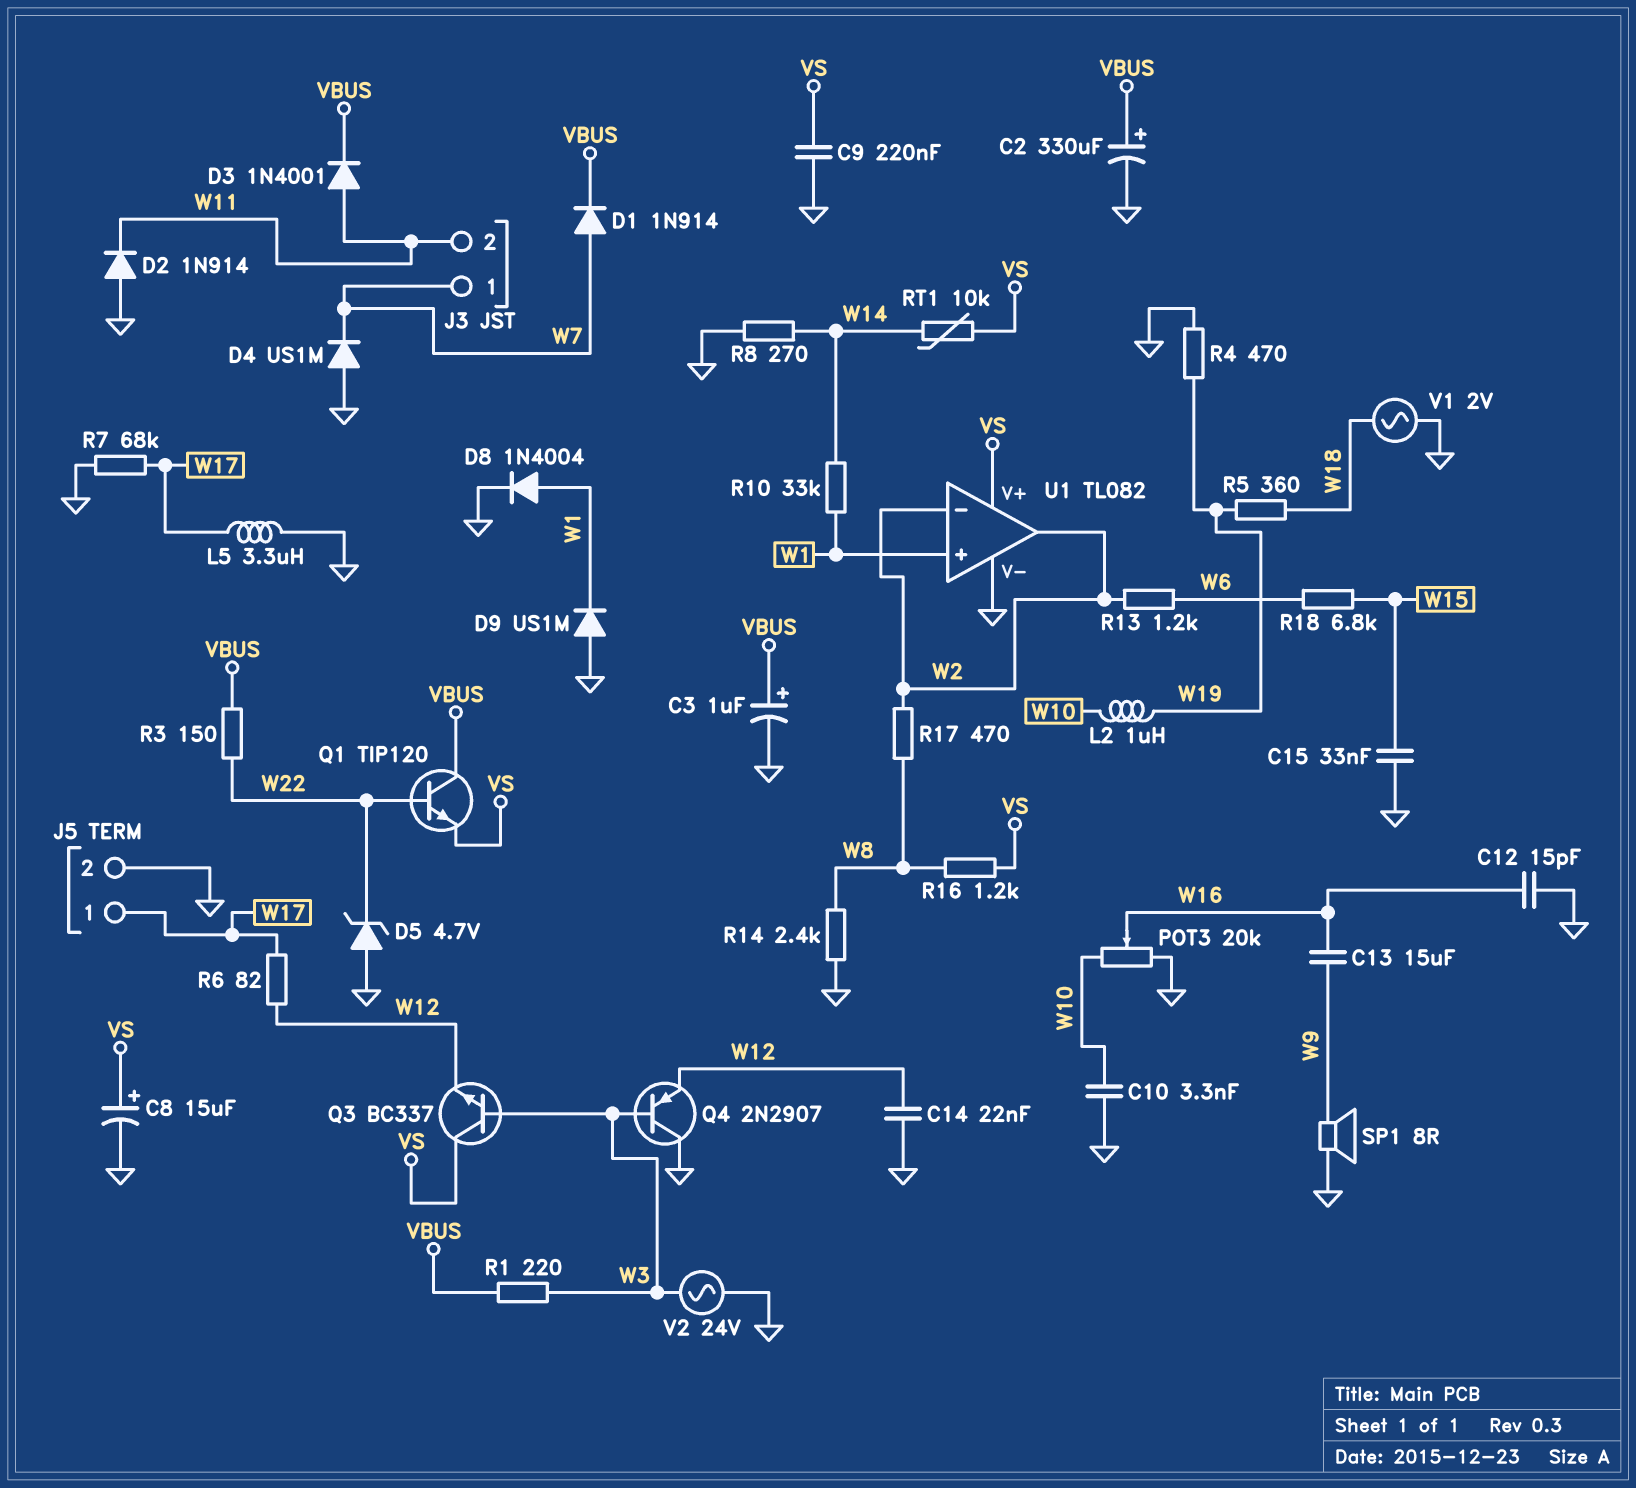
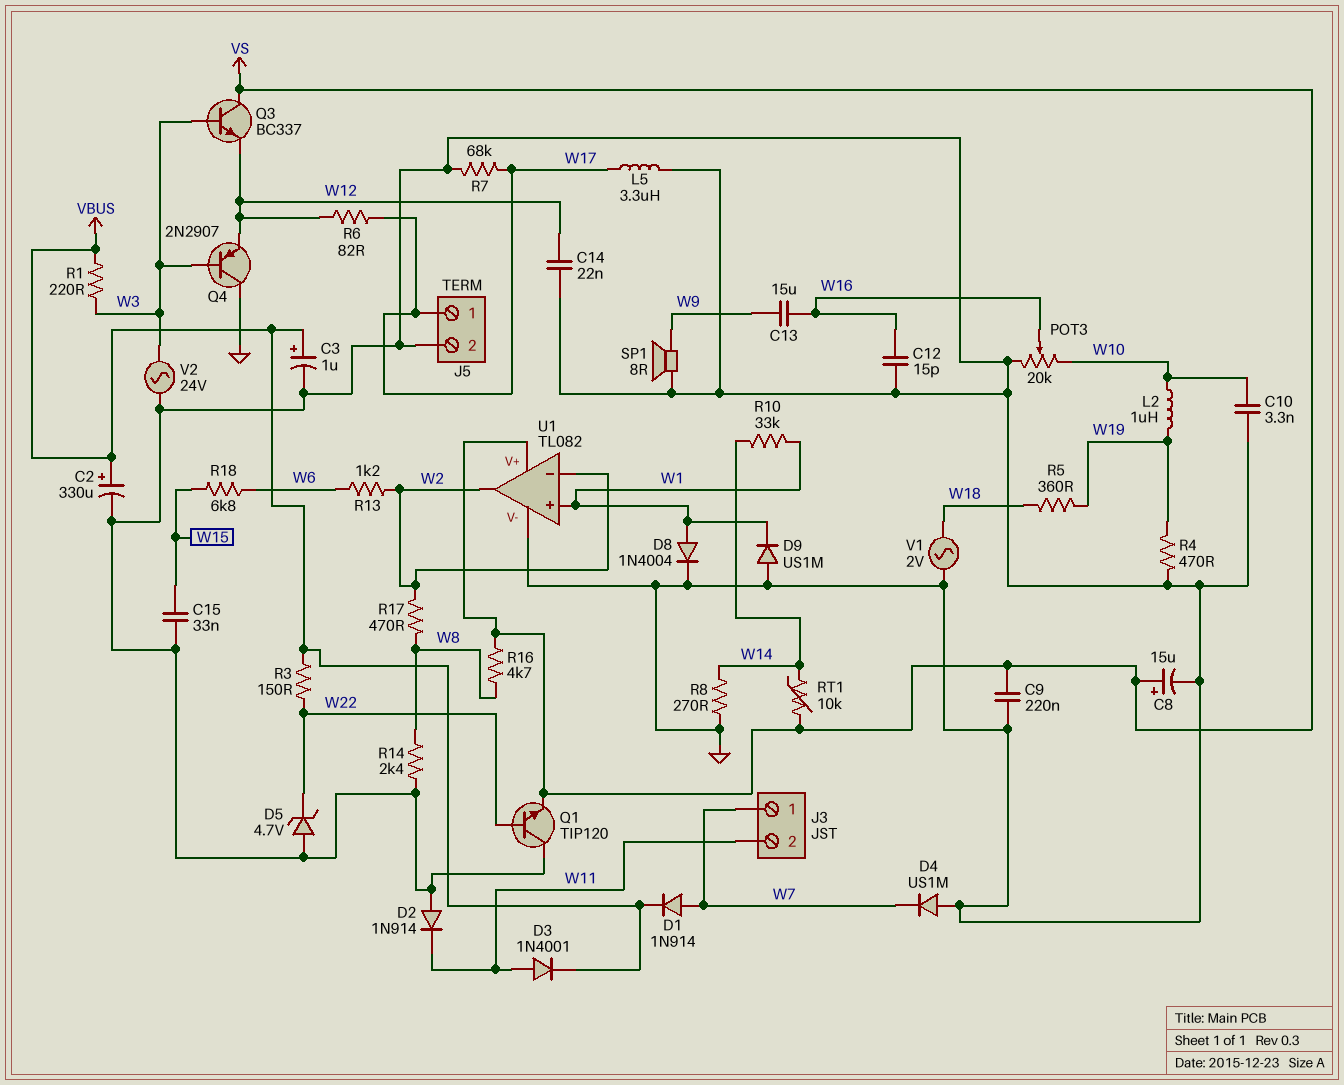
Q1: NPN TIP120 (B W22, C VBUS, E VS) -> NPN TIP120 (B W22, C GND, E VS)
R16: 1.2k (VS, W8) -> 4.7k (VS, W8)

